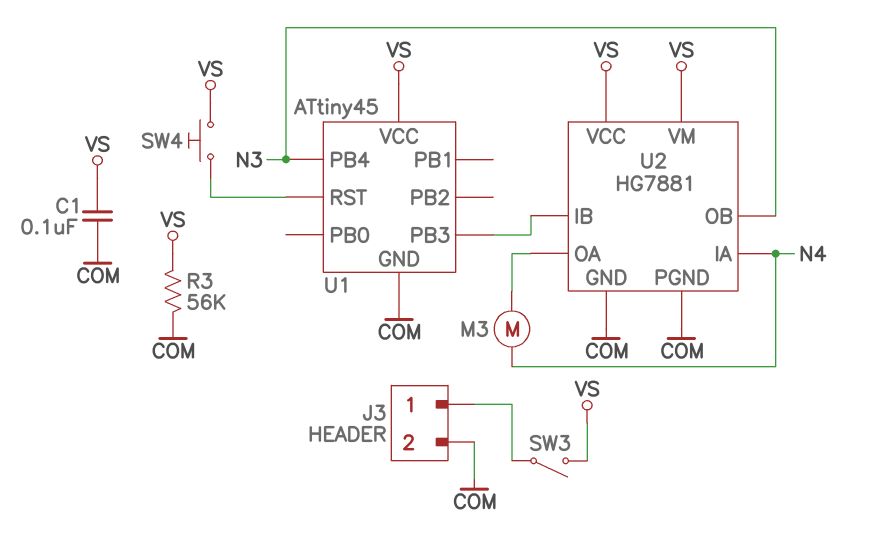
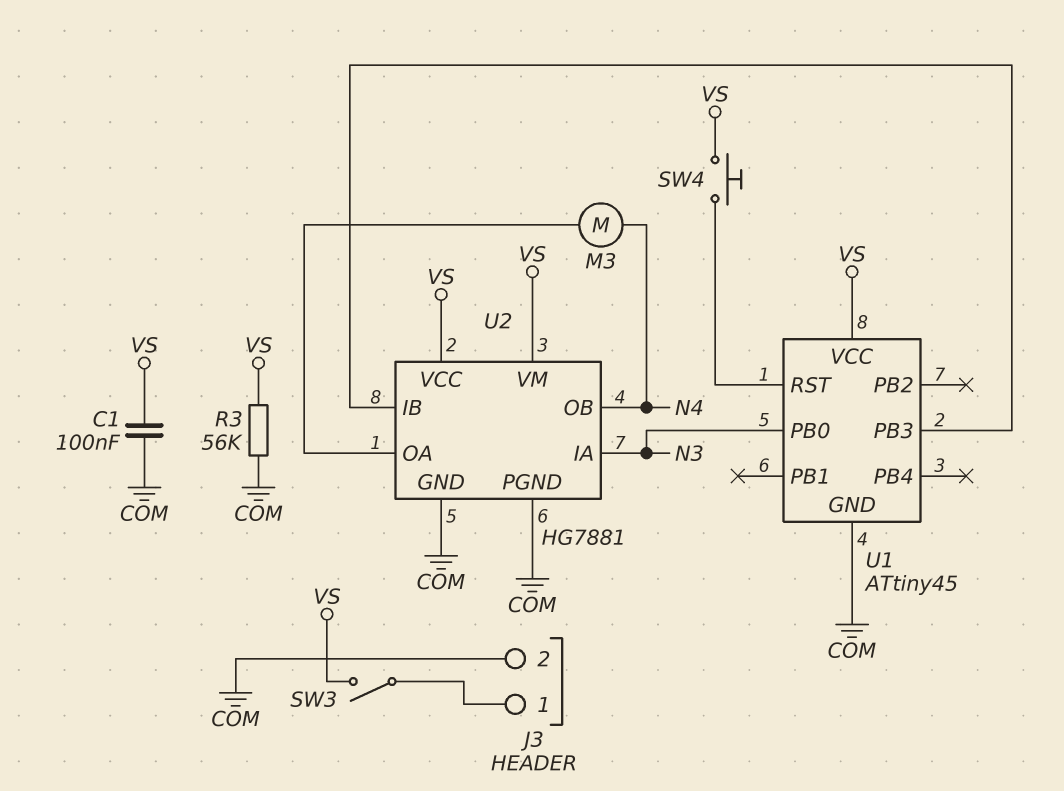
U1 pin PB0: none -> N3
U1 pin PB4: N3 -> none
U2 pin IA: N4 -> N3
U2 pin OB: N3 -> N4

